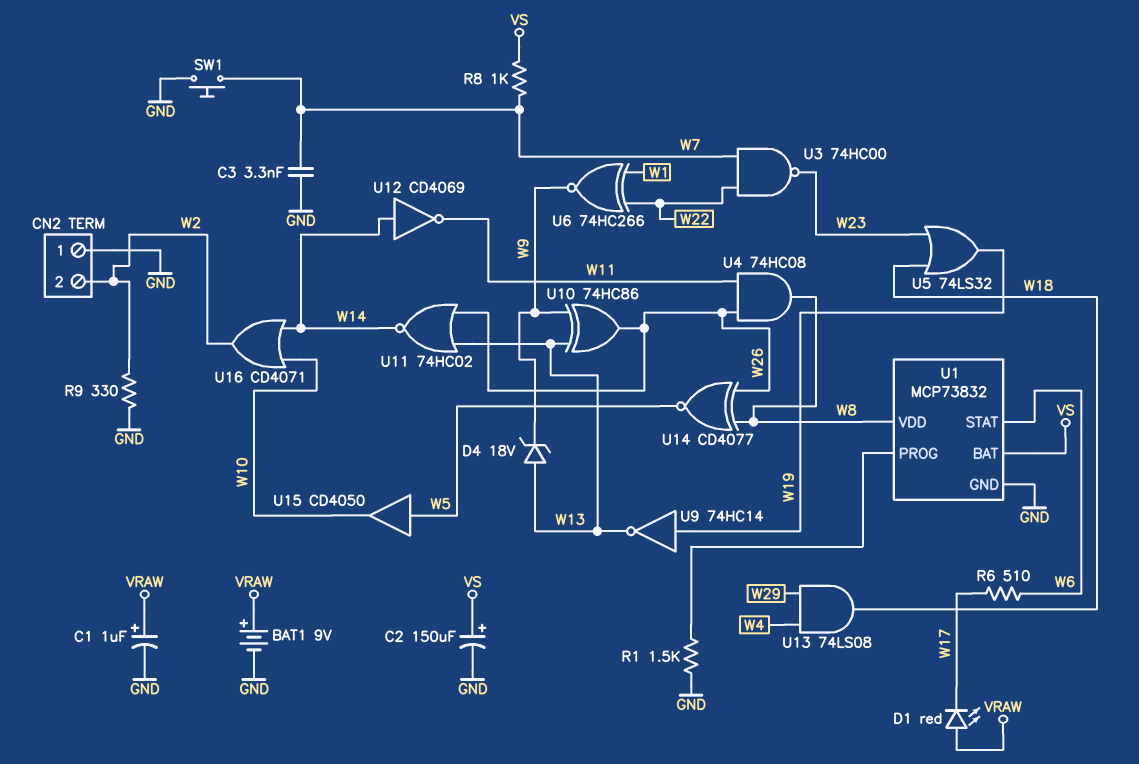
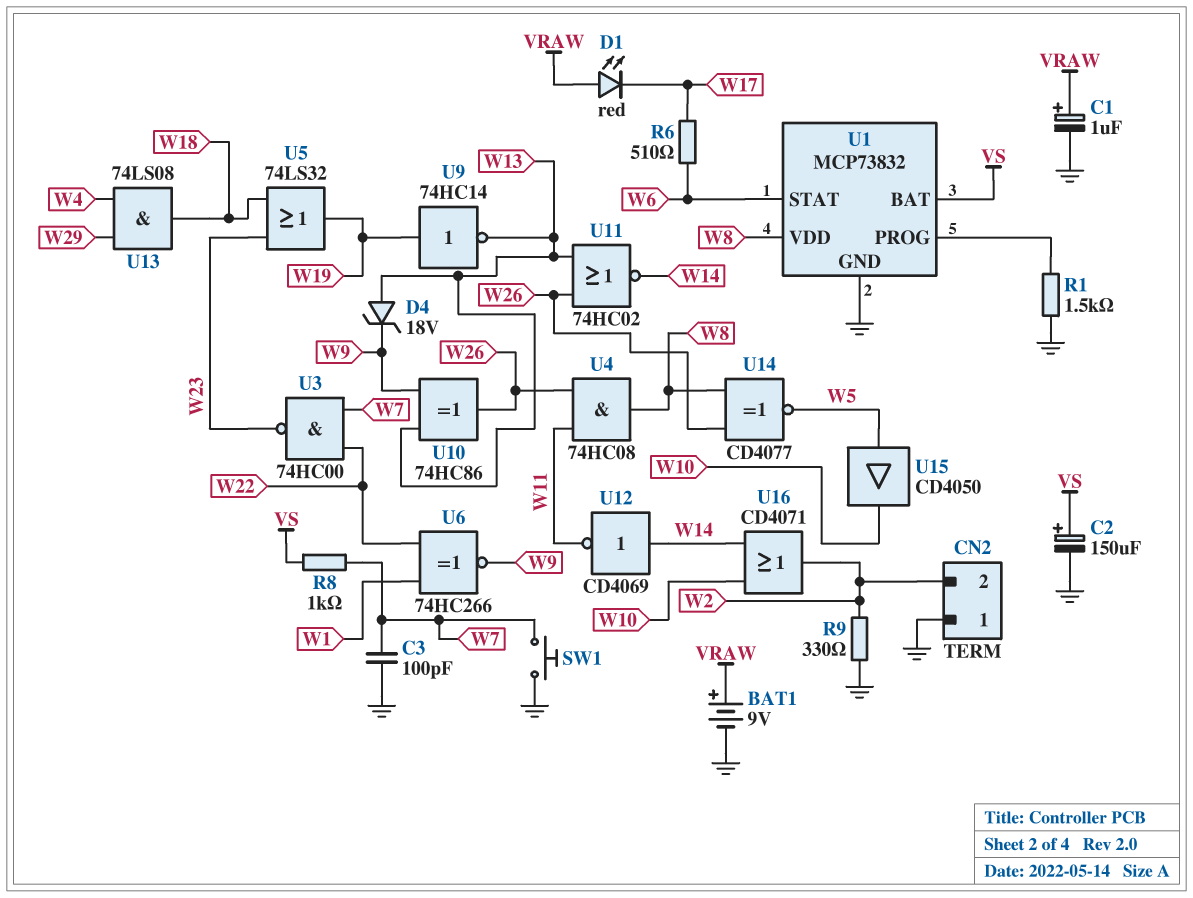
C3: 3.3nF (GND, W7) -> 100pF (GND, W7)

